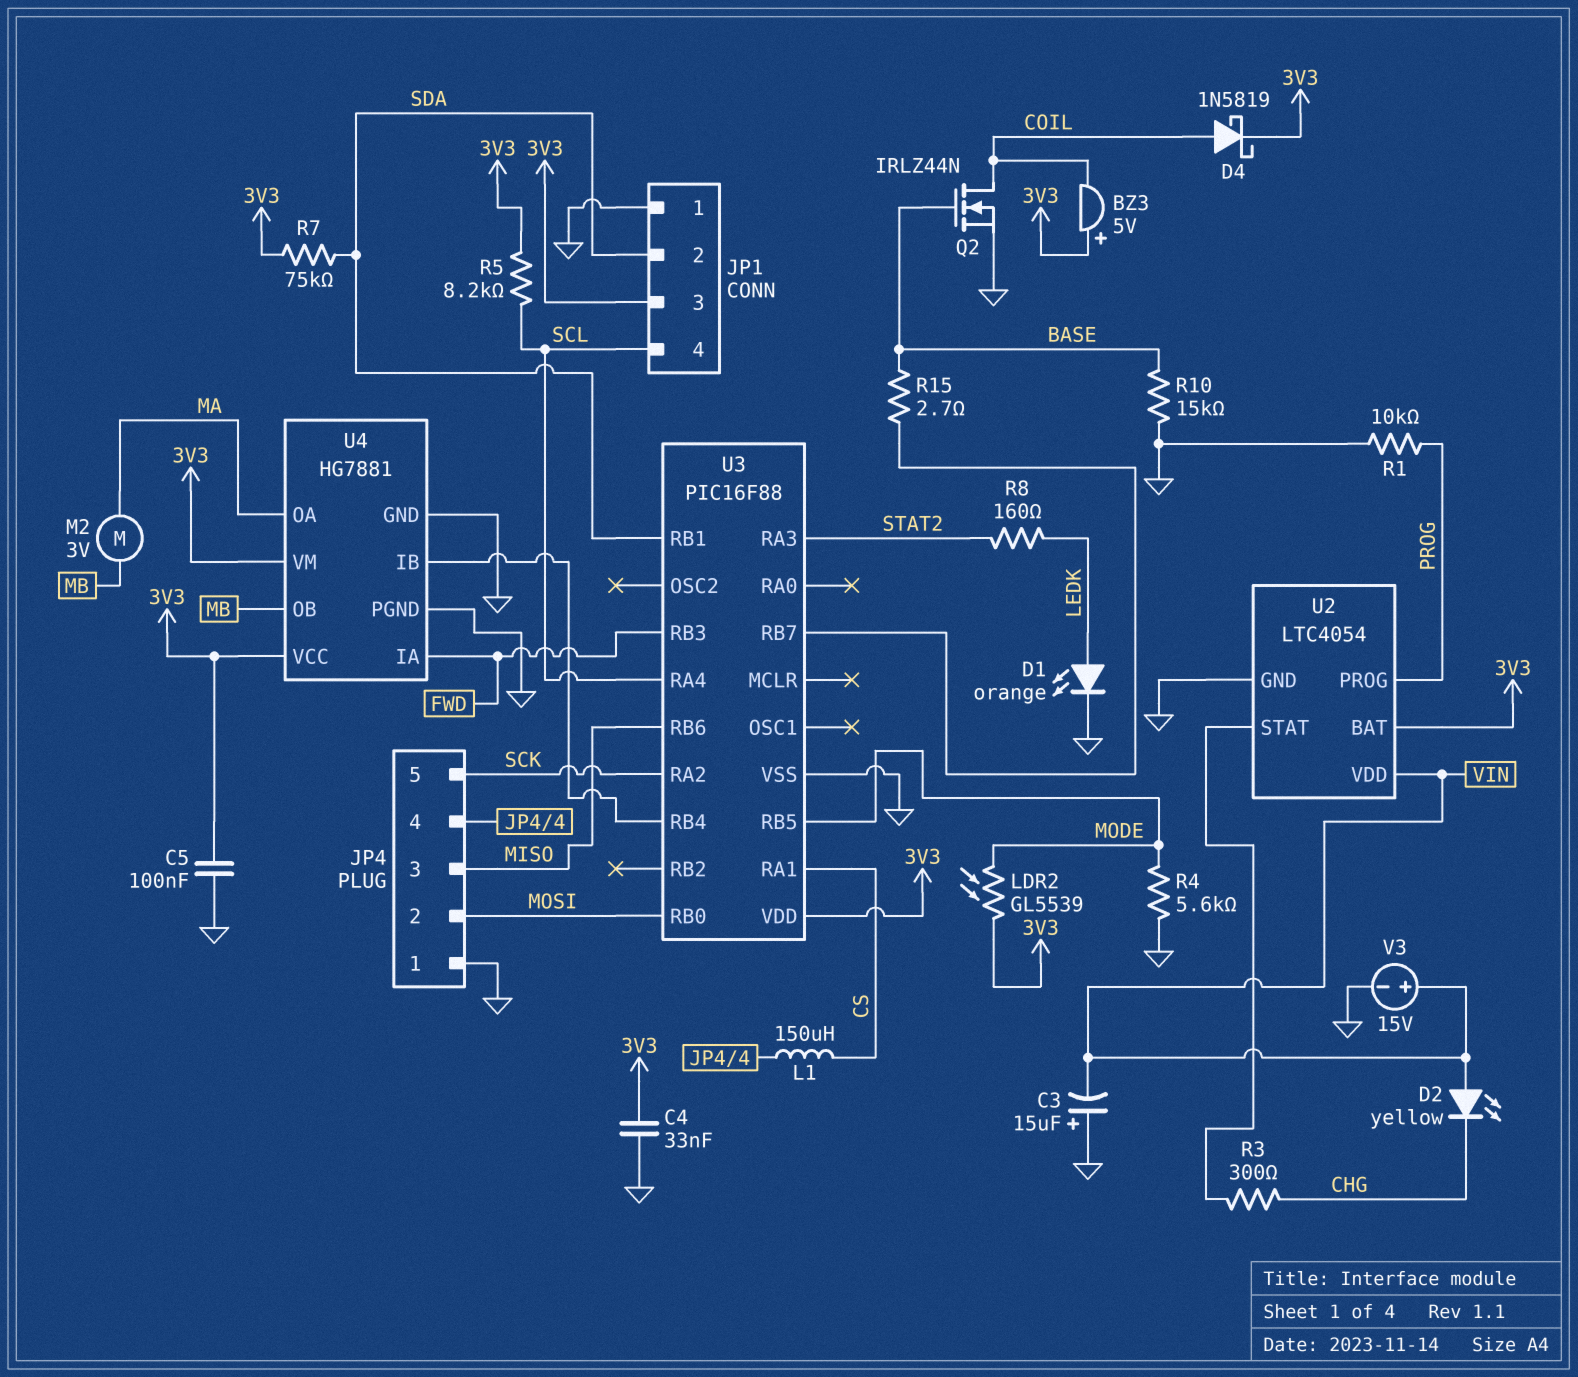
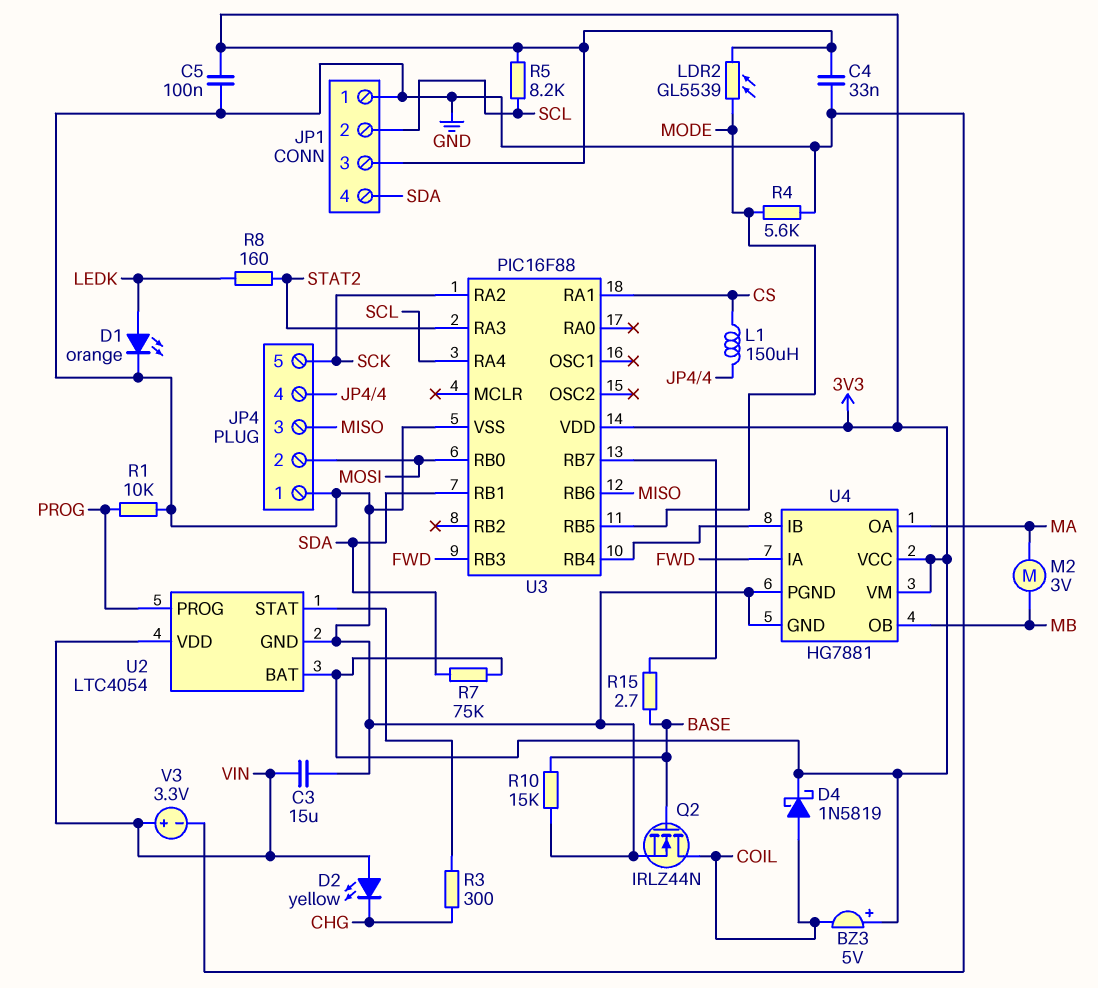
C3: 15uF (plus GND, minus VIN) -> 15uF (GND, VIN)
JP1 pin 2: SDA -> SCL
JP1 pin 4: SCL -> SDA
V3: 15V (plus VIN, minus GND) -> 3.3V (plus VIN, minus GND)

